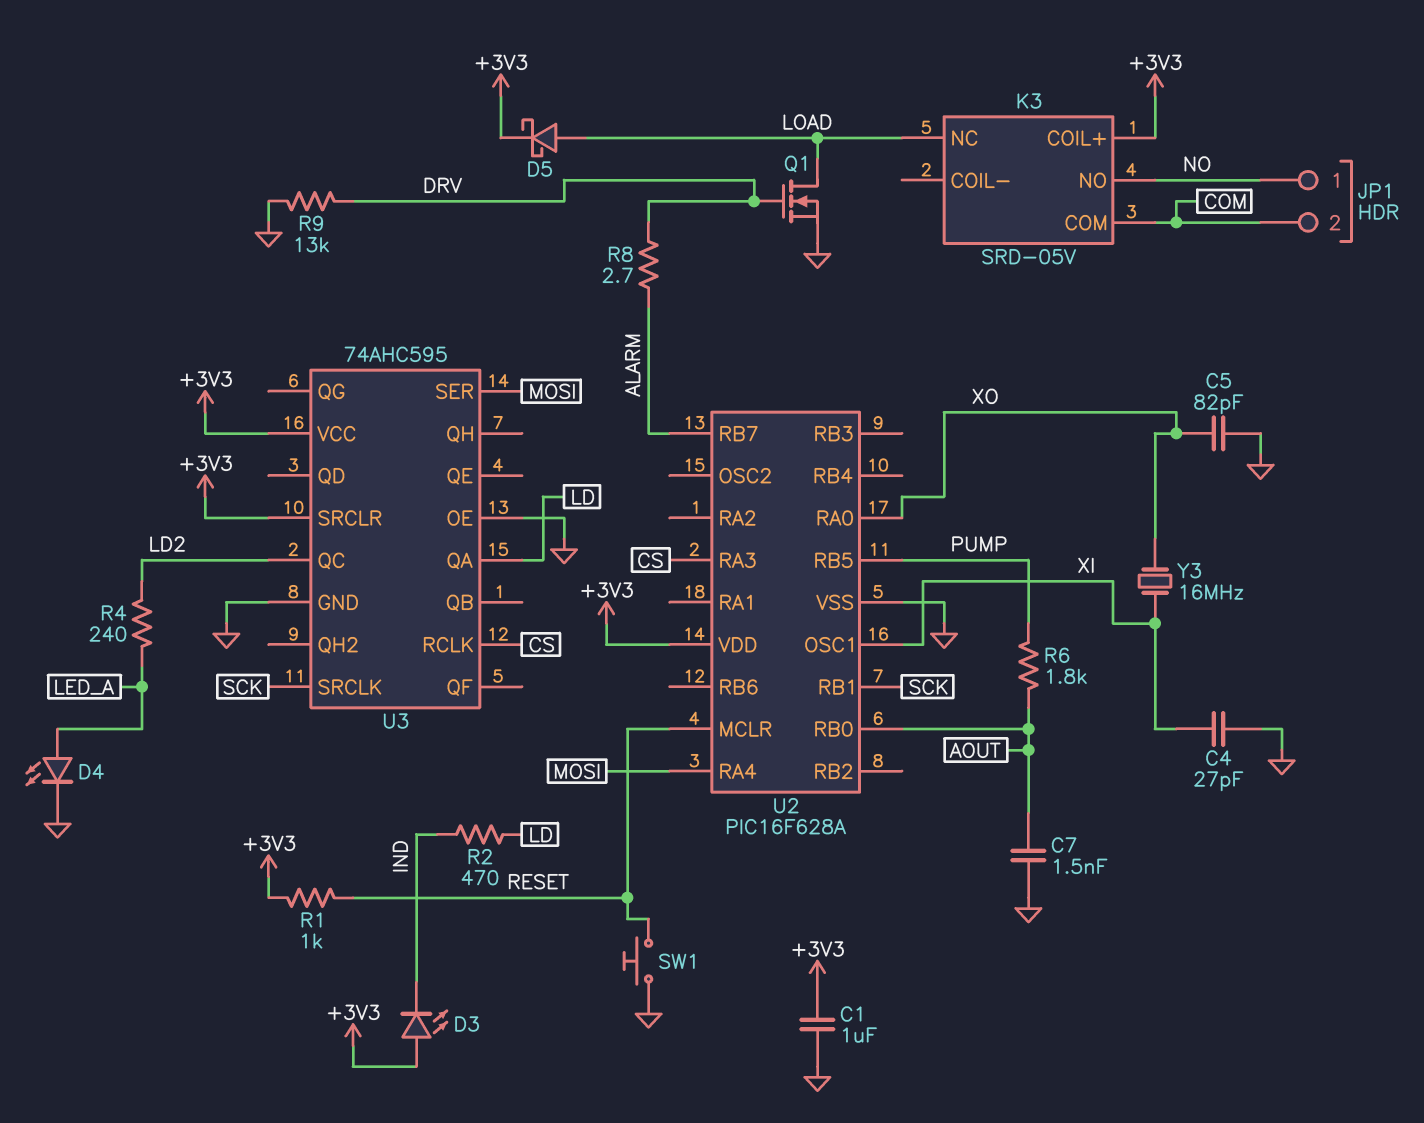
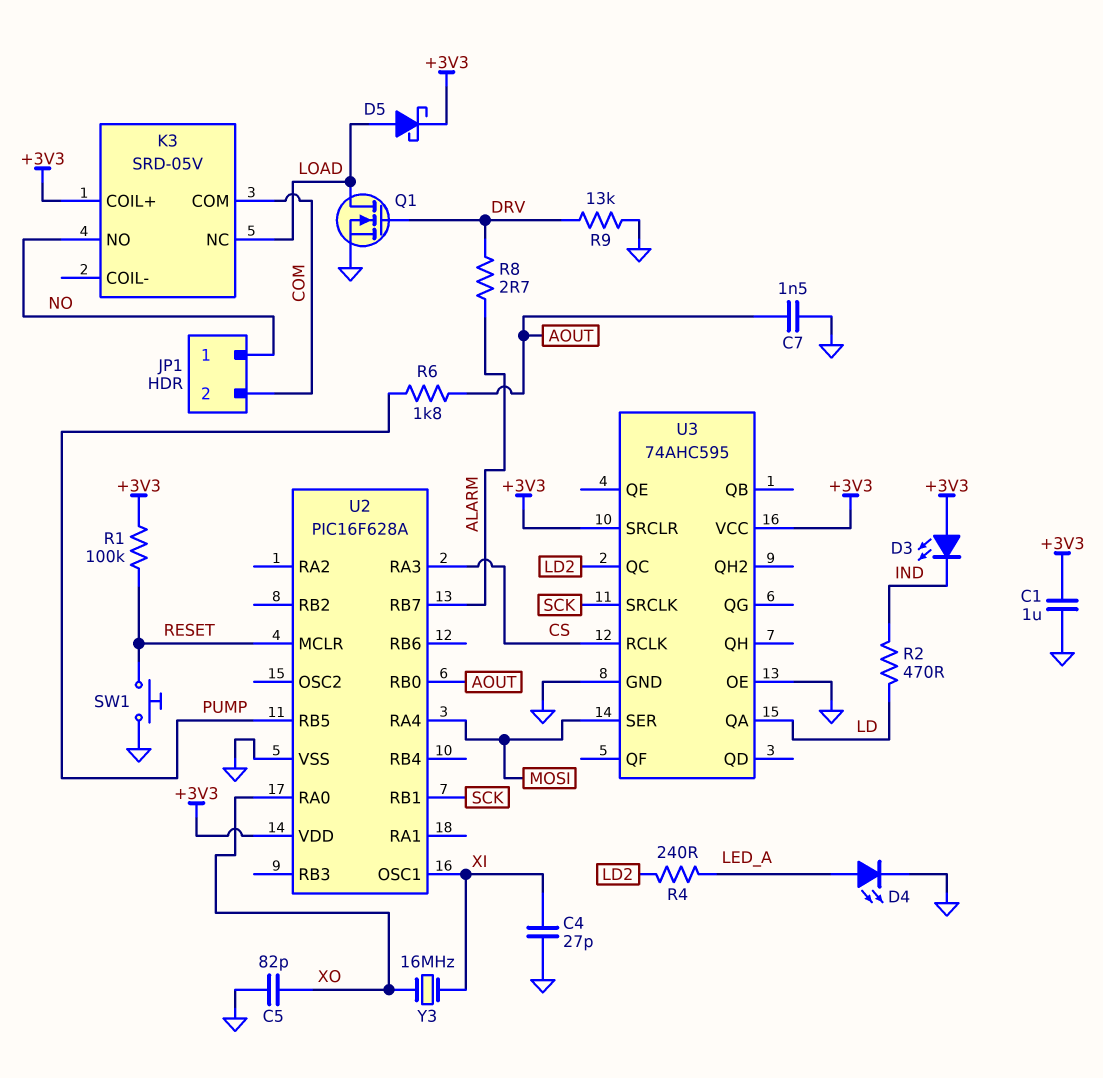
R1: 1k (+3V3, RESET) -> 100k (+3V3, RESET)

